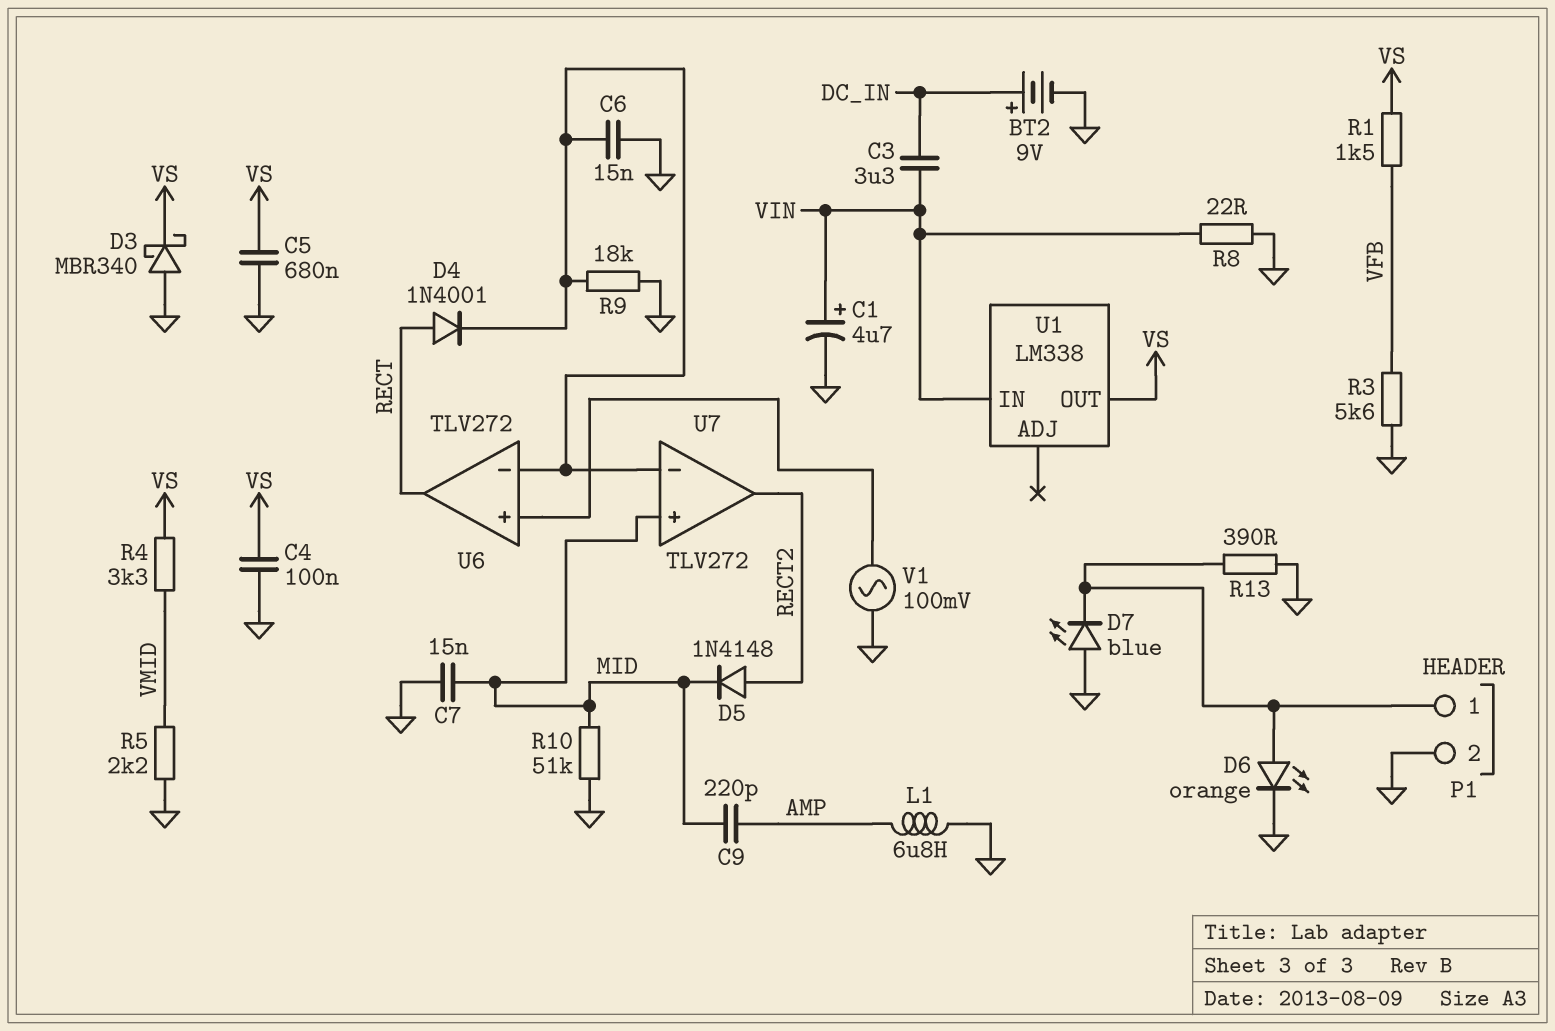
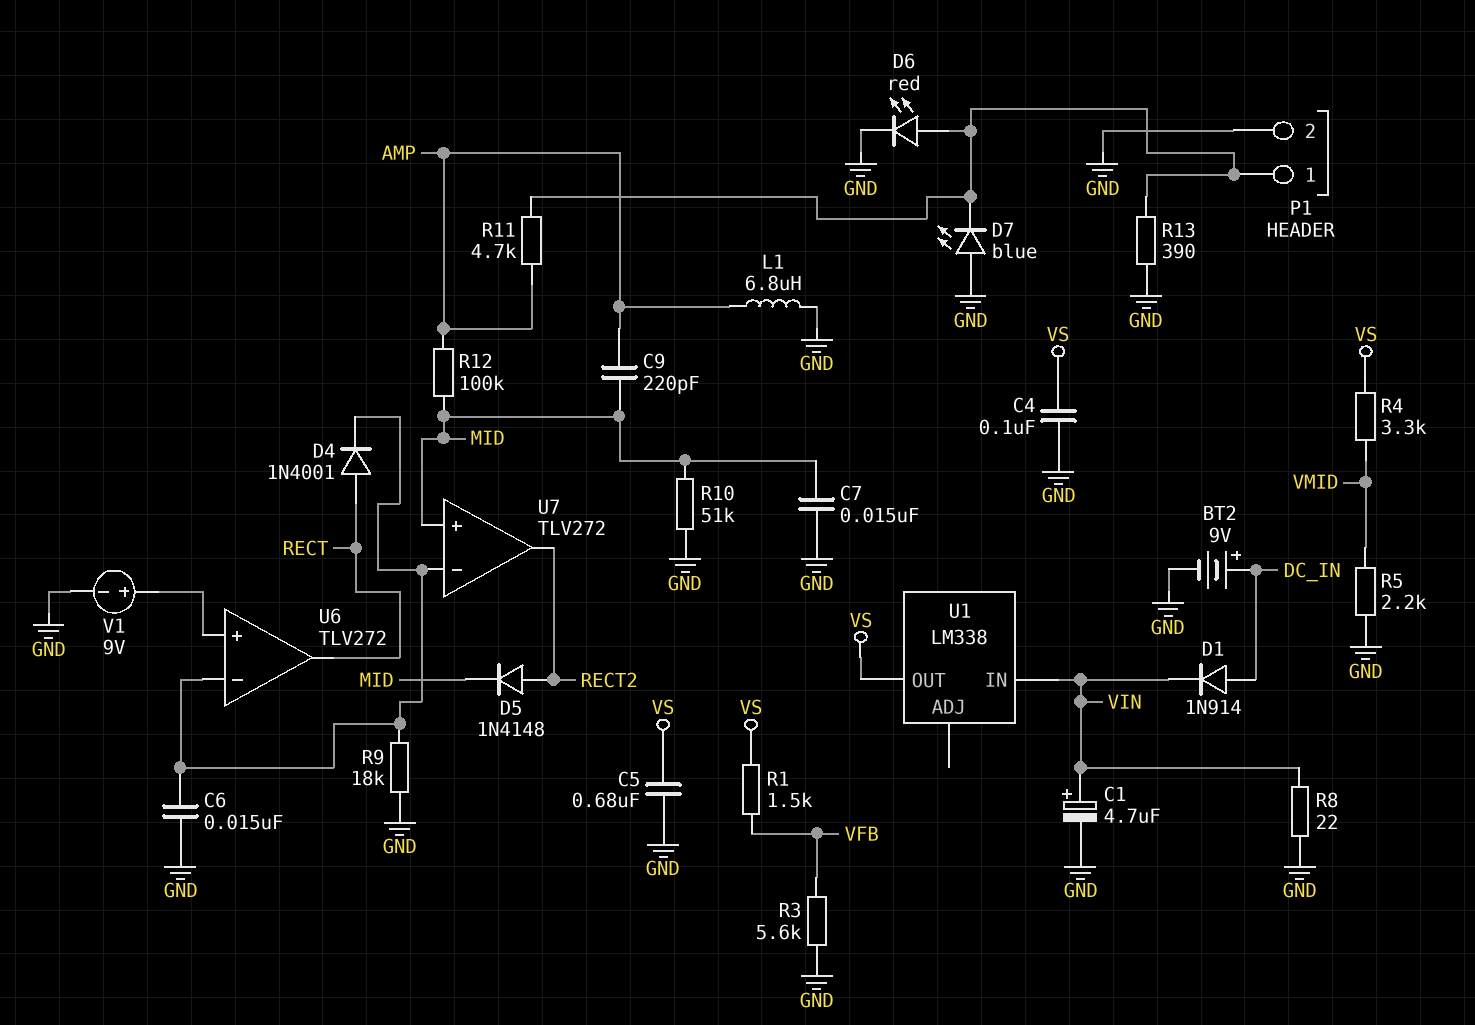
C3: 3.3uF (DC_IN, VIN) -> none
D1: none -> diode 1N914 (A DC_IN, K VIN)
D3: schottky MBR340 (A GND, K VS) -> none
D6: LED orange (A P1/1, K GND) -> LED red (A P1/1, K GND)
R11: none -> 4.7k (AMP, P1/1)
R12: none -> 100k (AMP, MID)
V1: AC 100mV (GND, U6/in+) -> 9V (plus U6/in+, minus GND)

